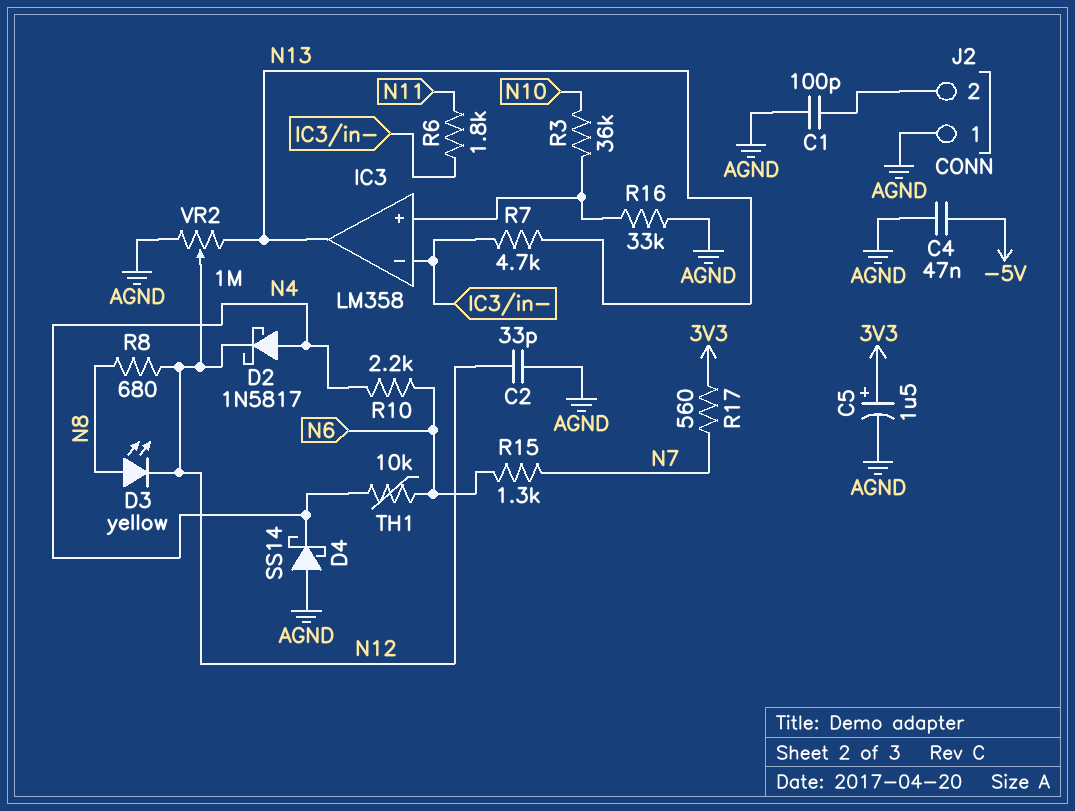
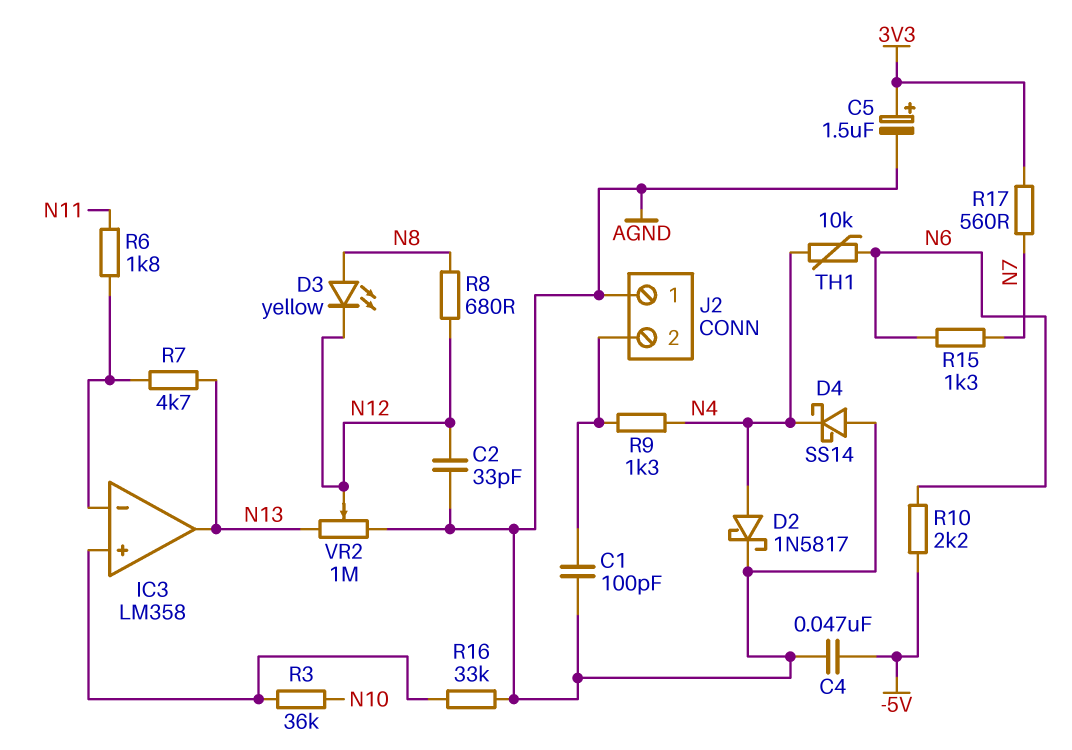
D2: schottky 1N5817 (A N4, K N12) -> schottky 1N5817 (A N4, K AGND)
R9: none -> 1.3k (J2/2, N4)
R10: 2.2k (N4, N6) -> 2.2k (-5V, N6)

